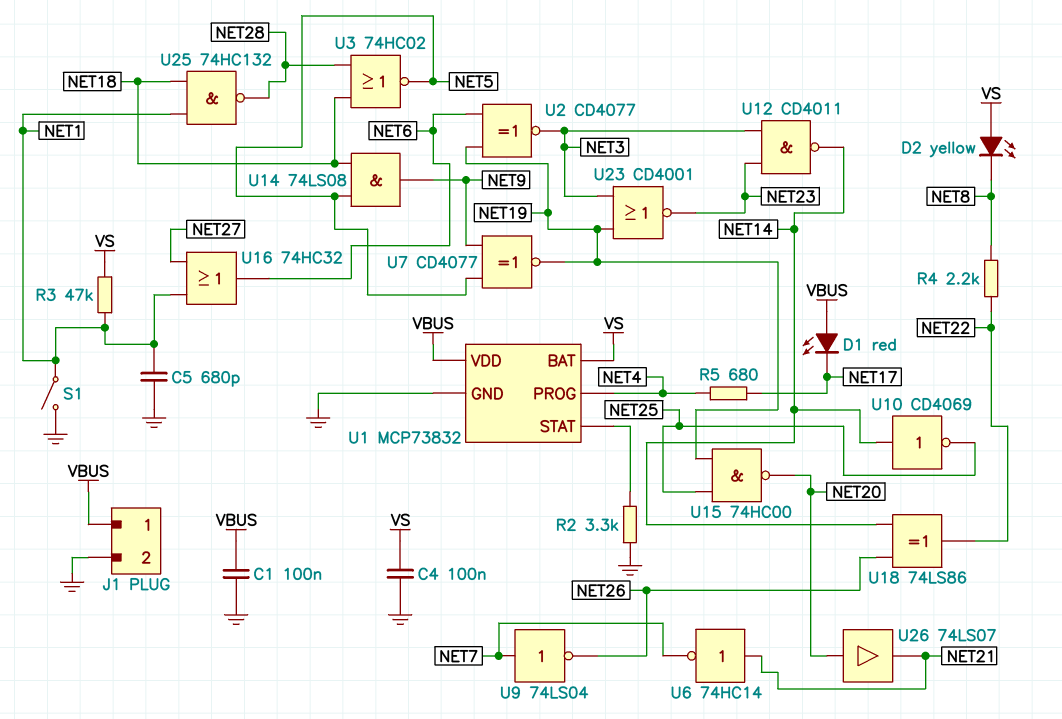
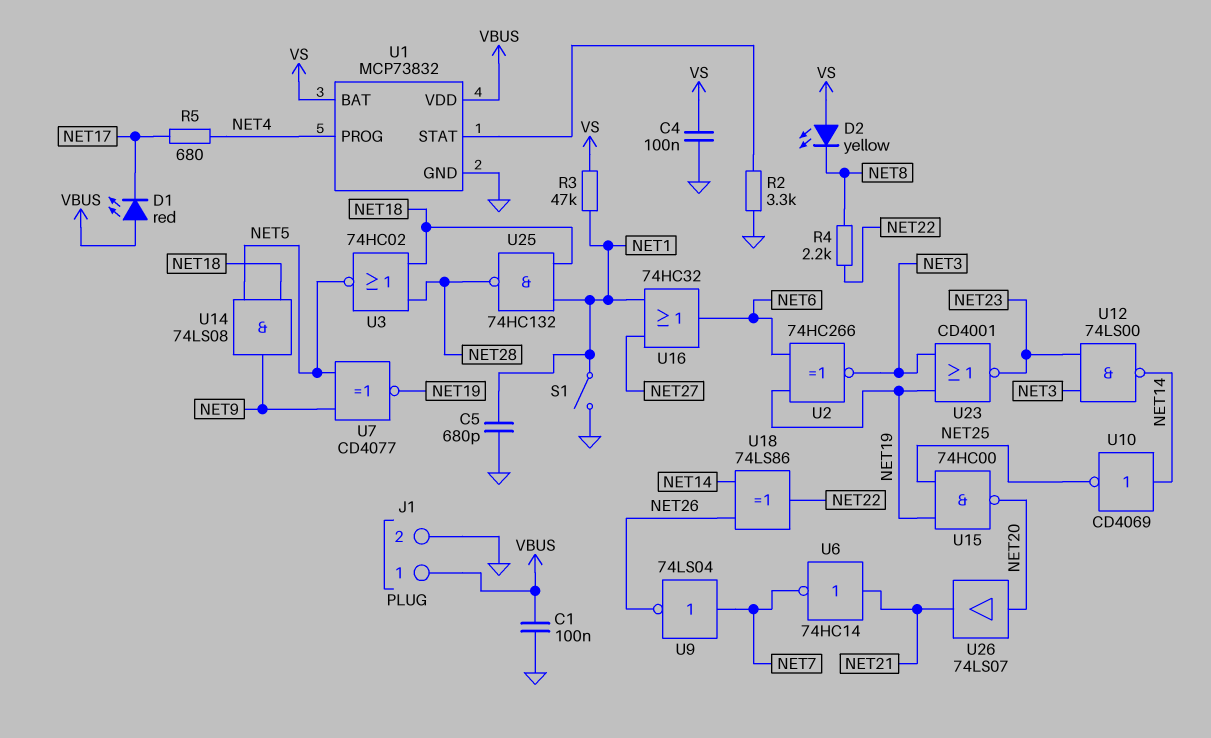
U2: XNOR CD4077 (in NET6, in NET19, out NET3) -> XNOR 74HC266 (in NET6, in NET19, out NET3)
U12: NAND CD4011 (in NET3, in NET23, out NET14) -> NAND 74LS00 (in NET3, in NET23, out NET14)

